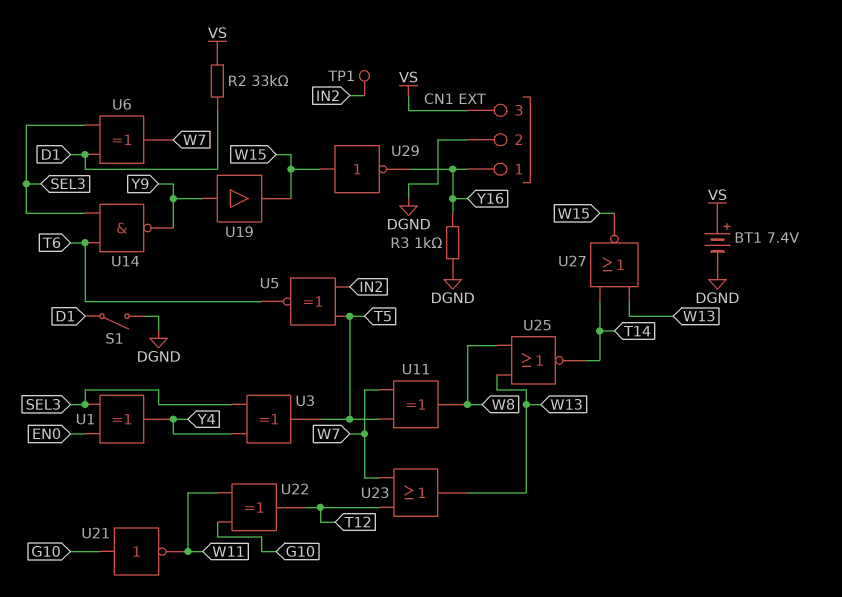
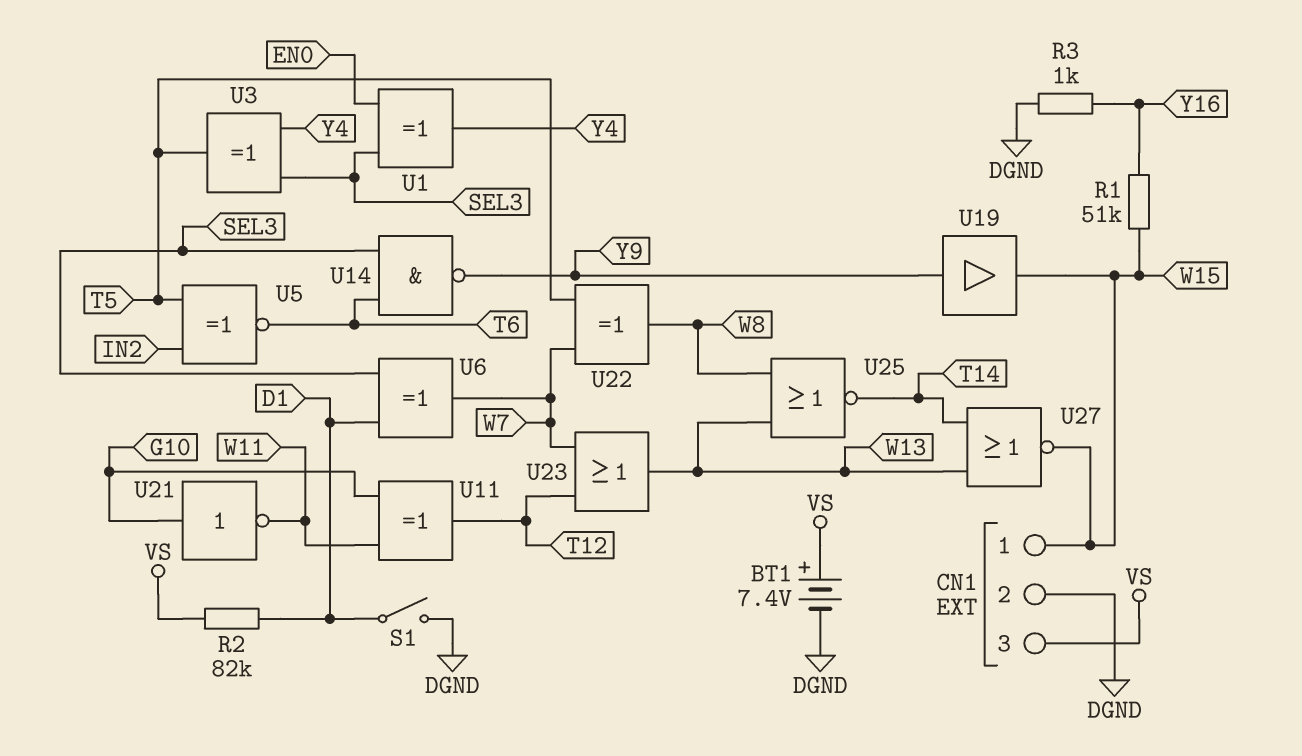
CN1 pin 1: Y16 -> W15
R1: none -> 51k (W15, Y16)
R2: 33k (D1, VS) -> 82k (D1, VS)
TP1: test point (IN2) -> none
U11: XOR (in T5, in W7, out W8) -> XOR (in G10, in W11, out T12)
U22: XOR (in G10, in W11, out T12) -> XOR (in T5, in W7, out W8)
U29: NOT (in W15, out Y16) -> none

